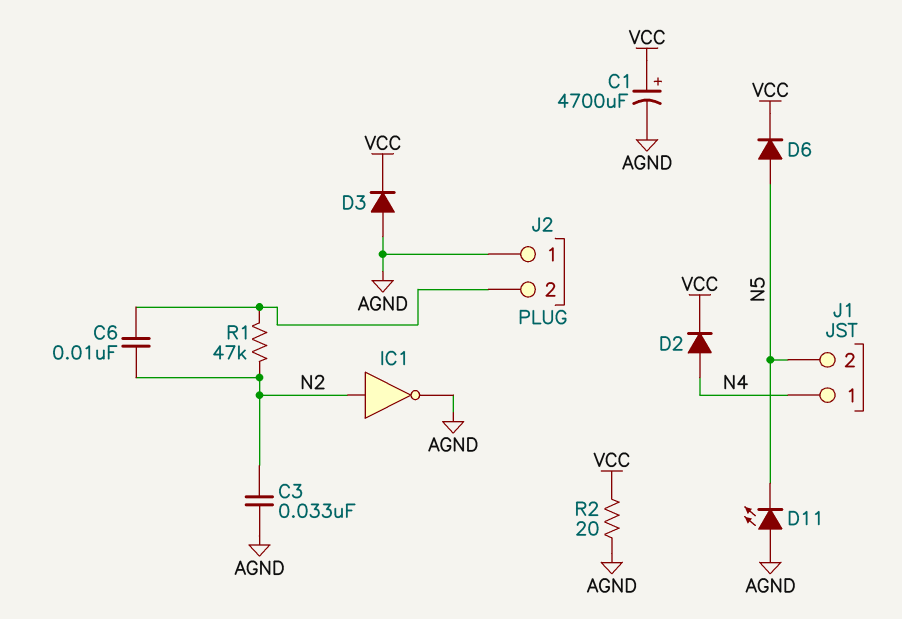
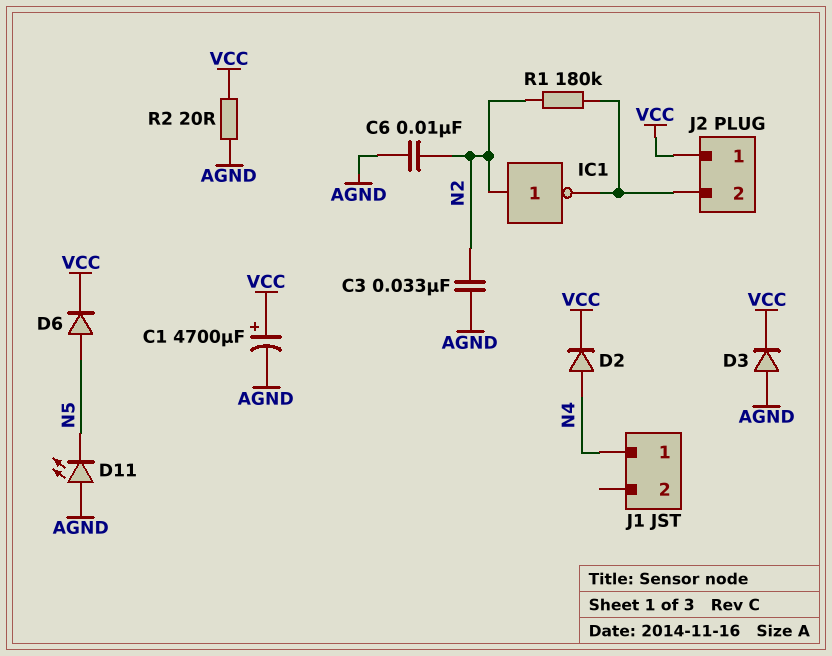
C6: 10nF (J2/2, N2) -> 10nF (AGND, N2)
IC1: NOT (in N2, out AGND) -> NOT (in N2, out J2/2)
J1 pin 2: N5 -> none
J2 pin 1: AGND -> VCC
R1: 47k (J2/2, N2) -> 180k (J2/2, N2)

